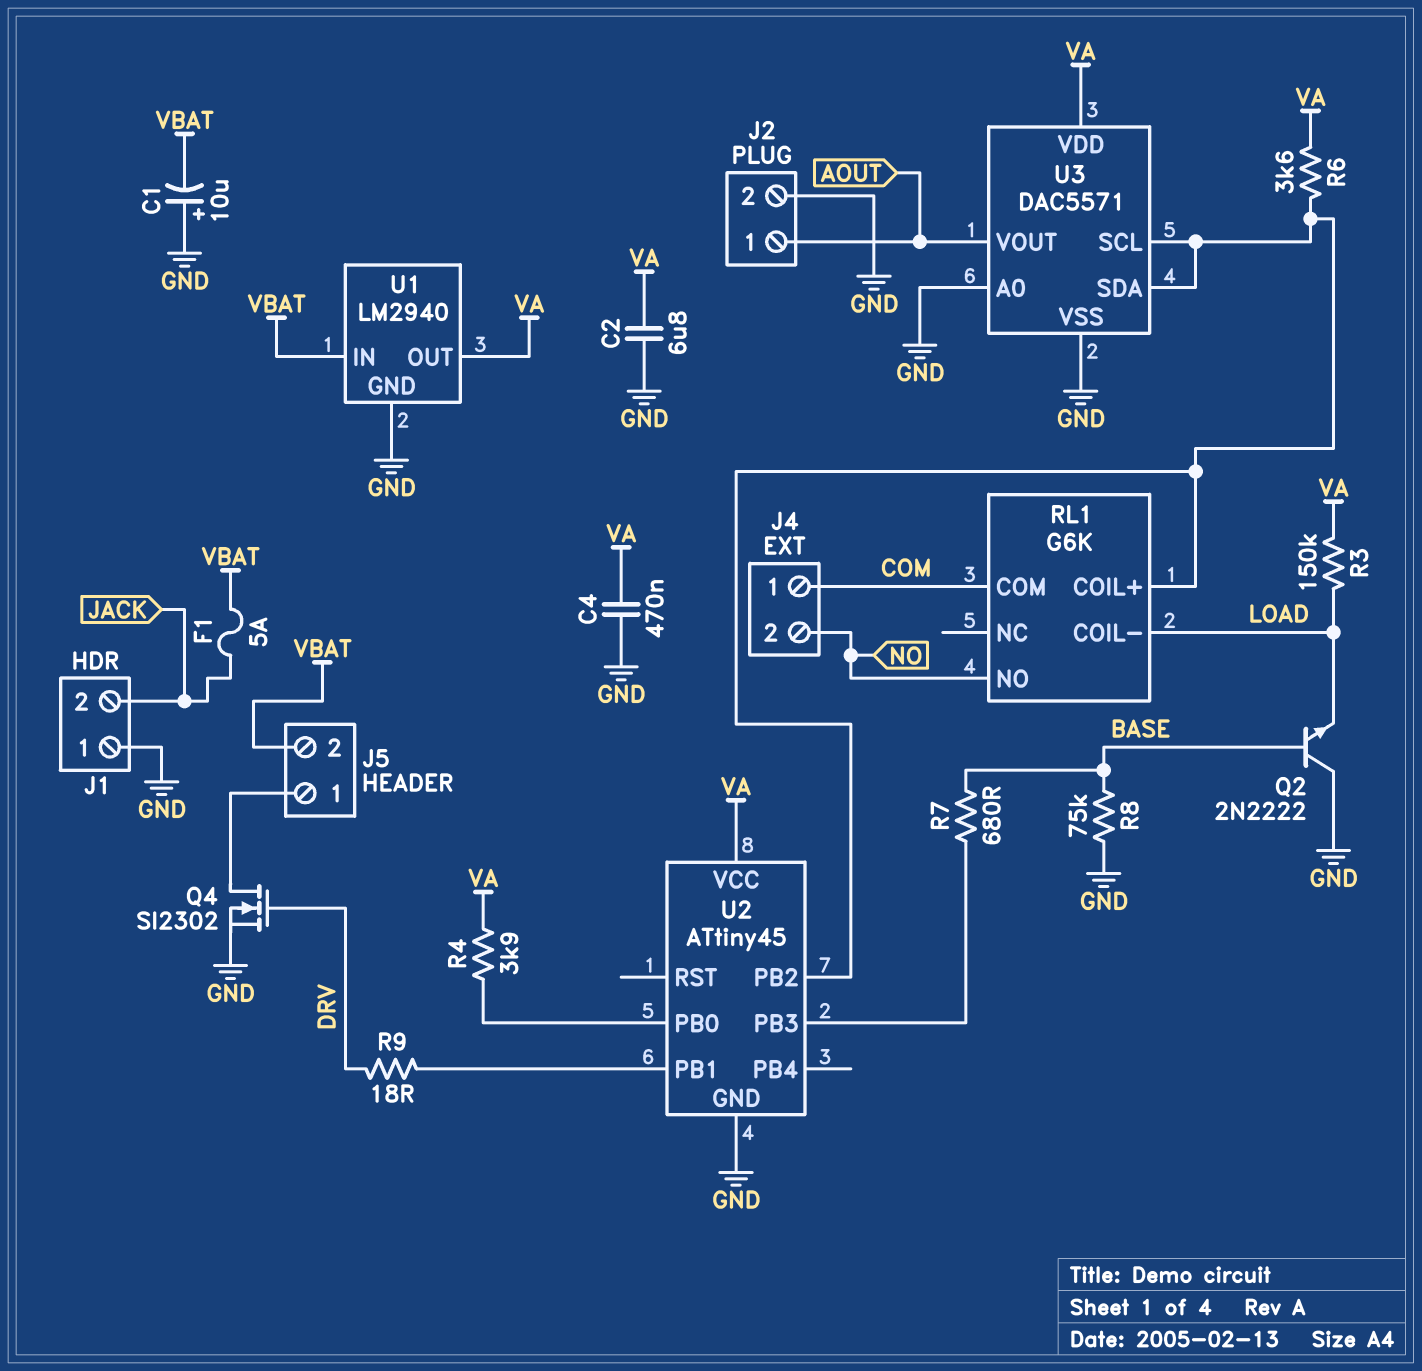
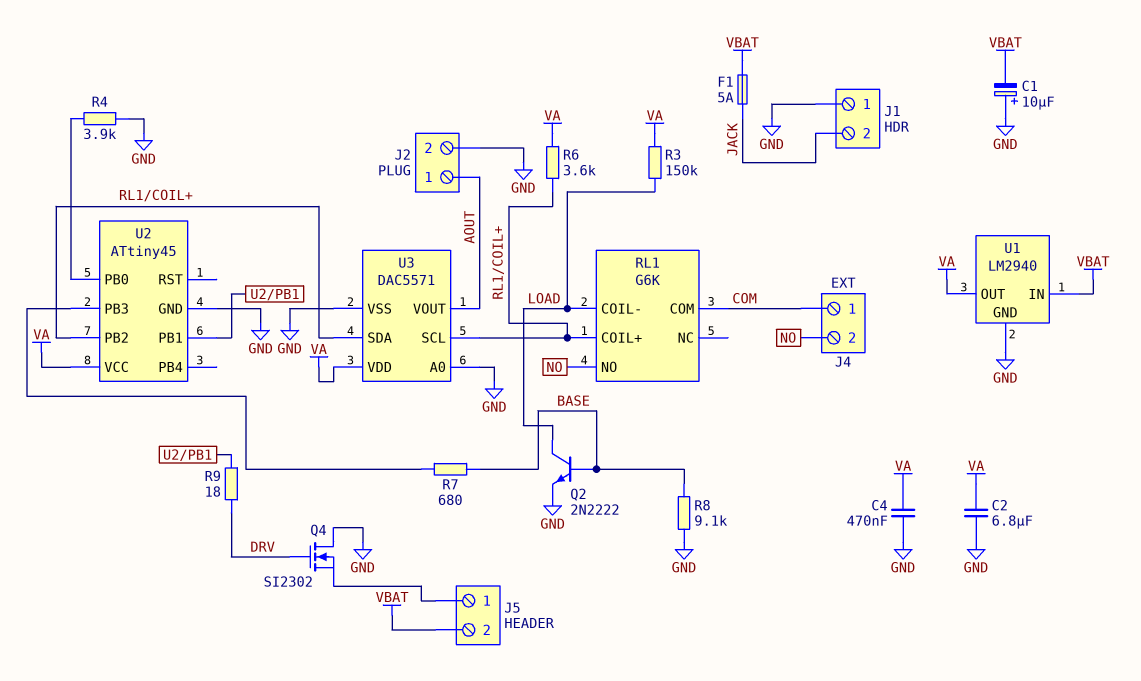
Q2: NPN 2N2222 (B BASE, C GND, E LOAD) -> NPN 2N2222 (B BASE, C LOAD, E GND)
Q4: NMOS SI2302 (G DRV, D J5/1, S GND) -> NMOS SI2302 (G DRV, D GND, S J5/1)
R4: 3.9k (U2/PB0, VA) -> 3.9k (GND, U2/PB0)
R8: 75k (BASE, GND) -> 9.1k (BASE, GND)

